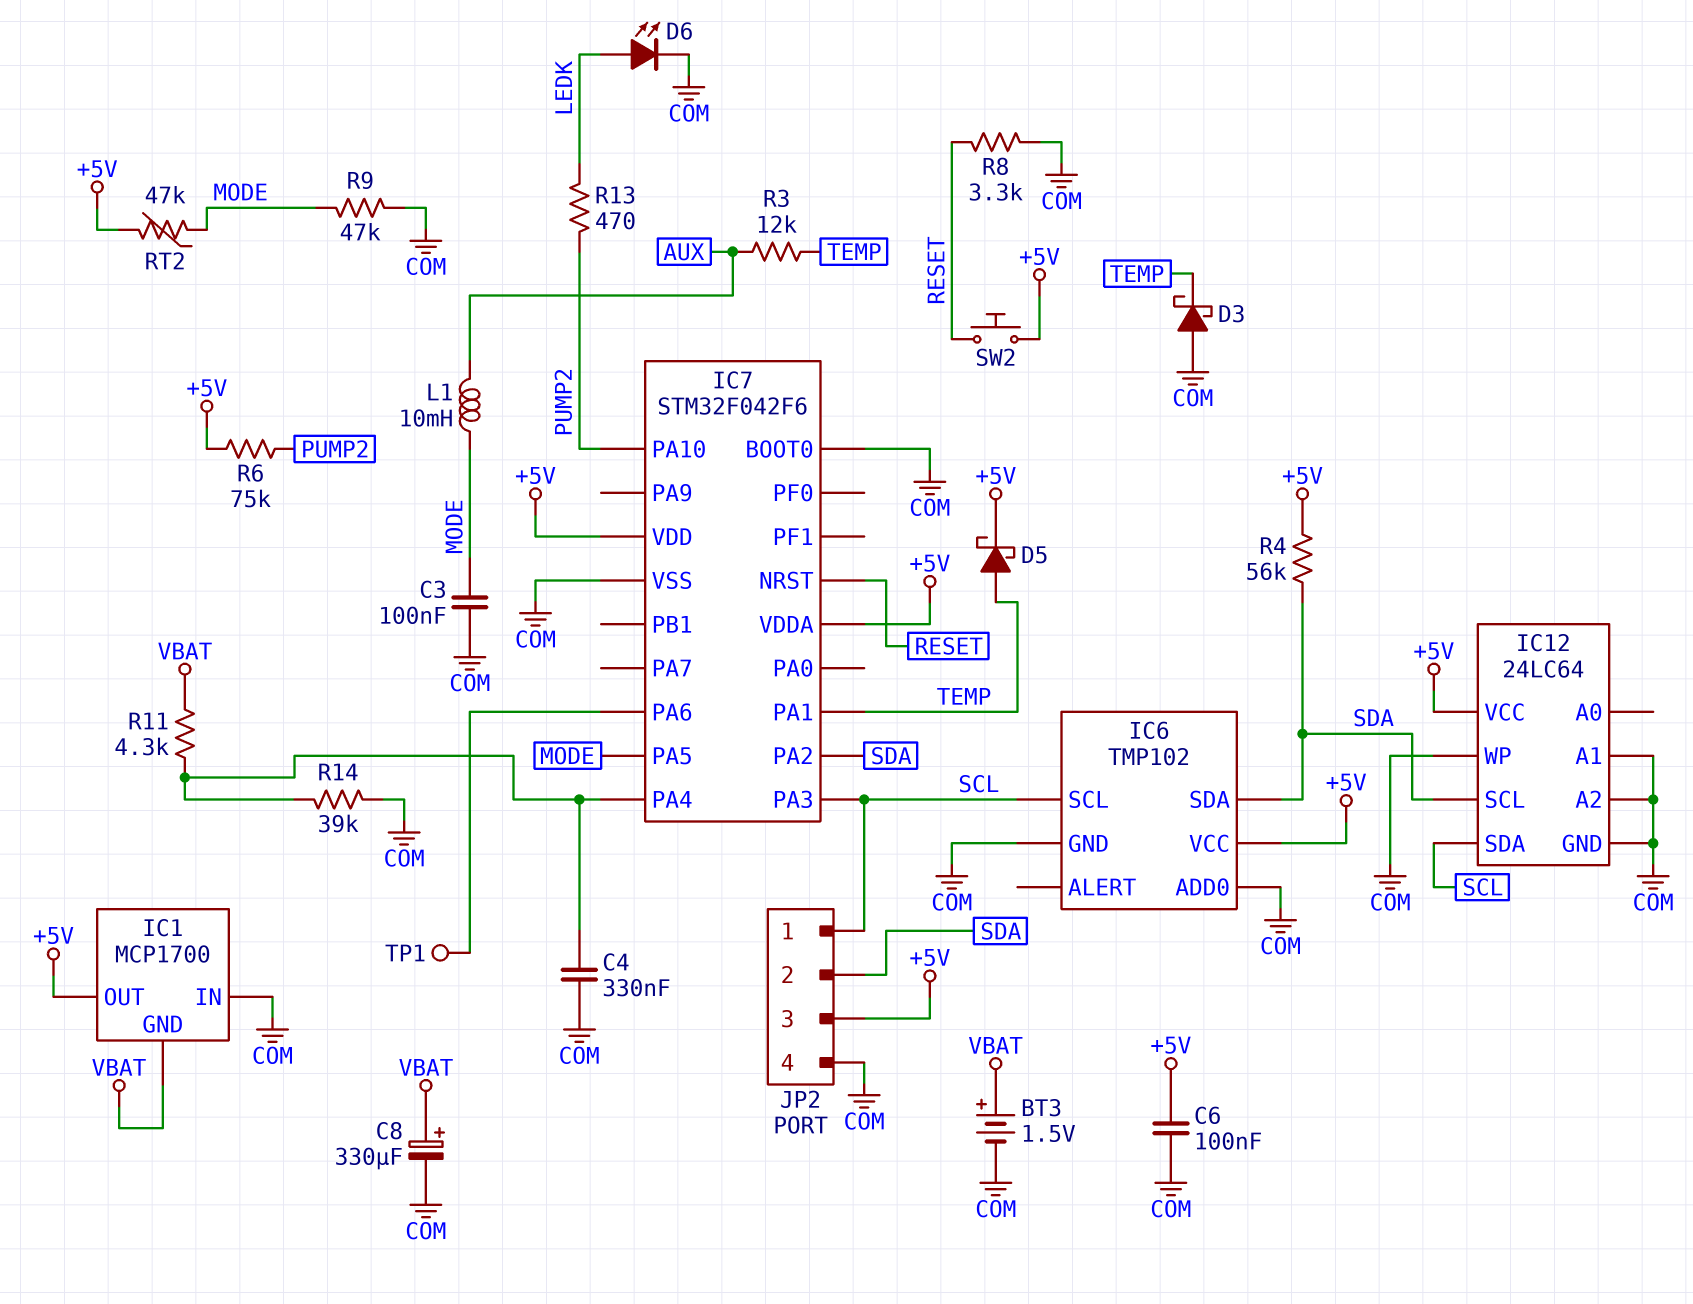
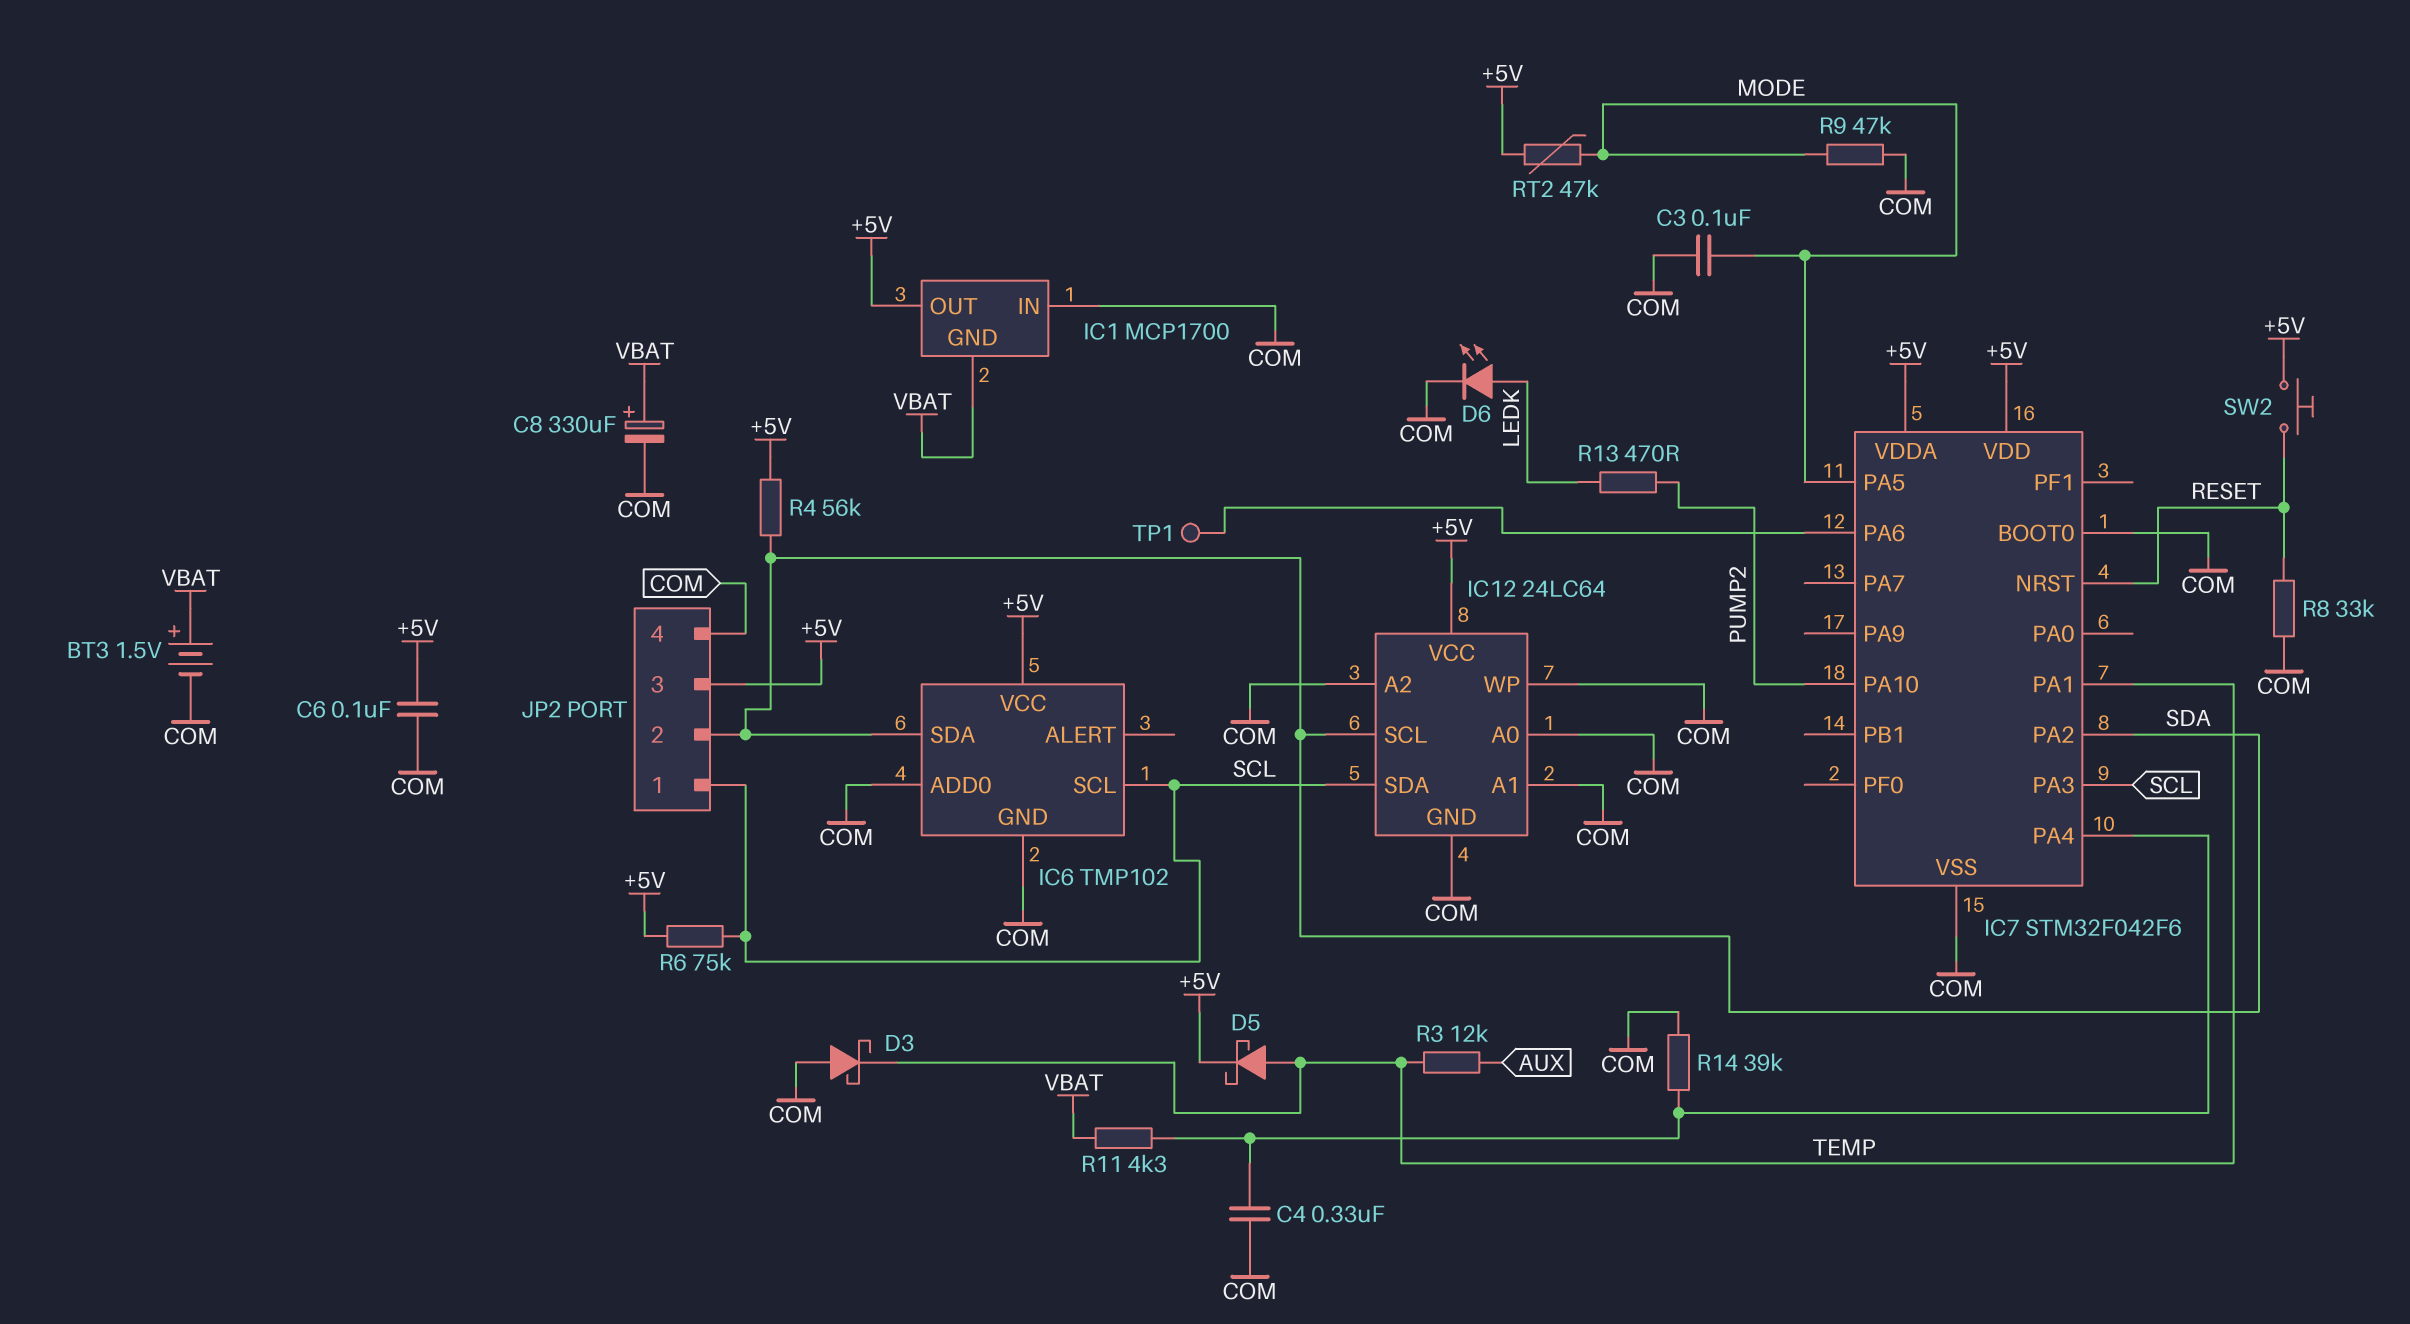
IC12 pin A0: none -> COM
L1: 10mH (AUX, MODE) -> none
R6: 75k (+5V, PUMP2) -> 75k (+5V, SCL)
R8: 3.3k (COM, RESET) -> 33k (COM, RESET)

